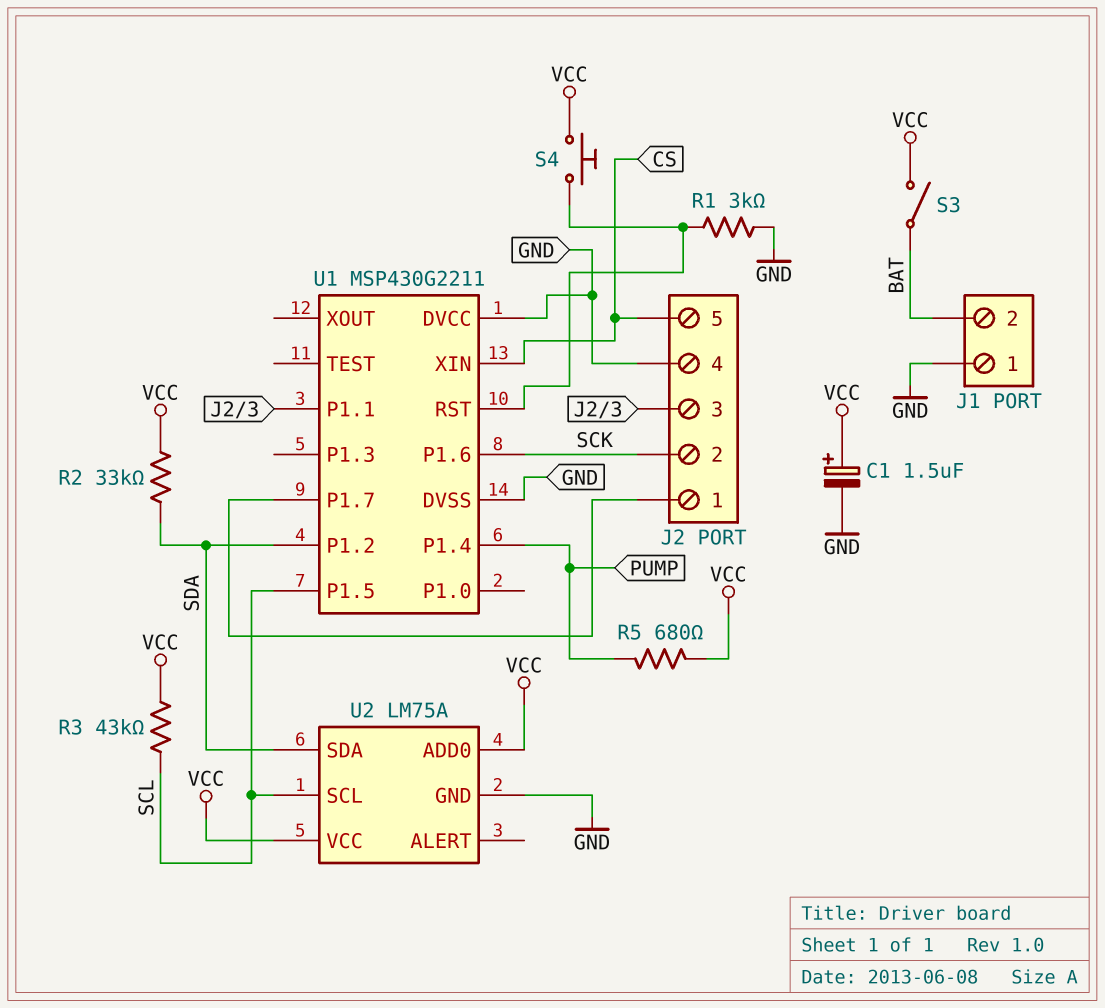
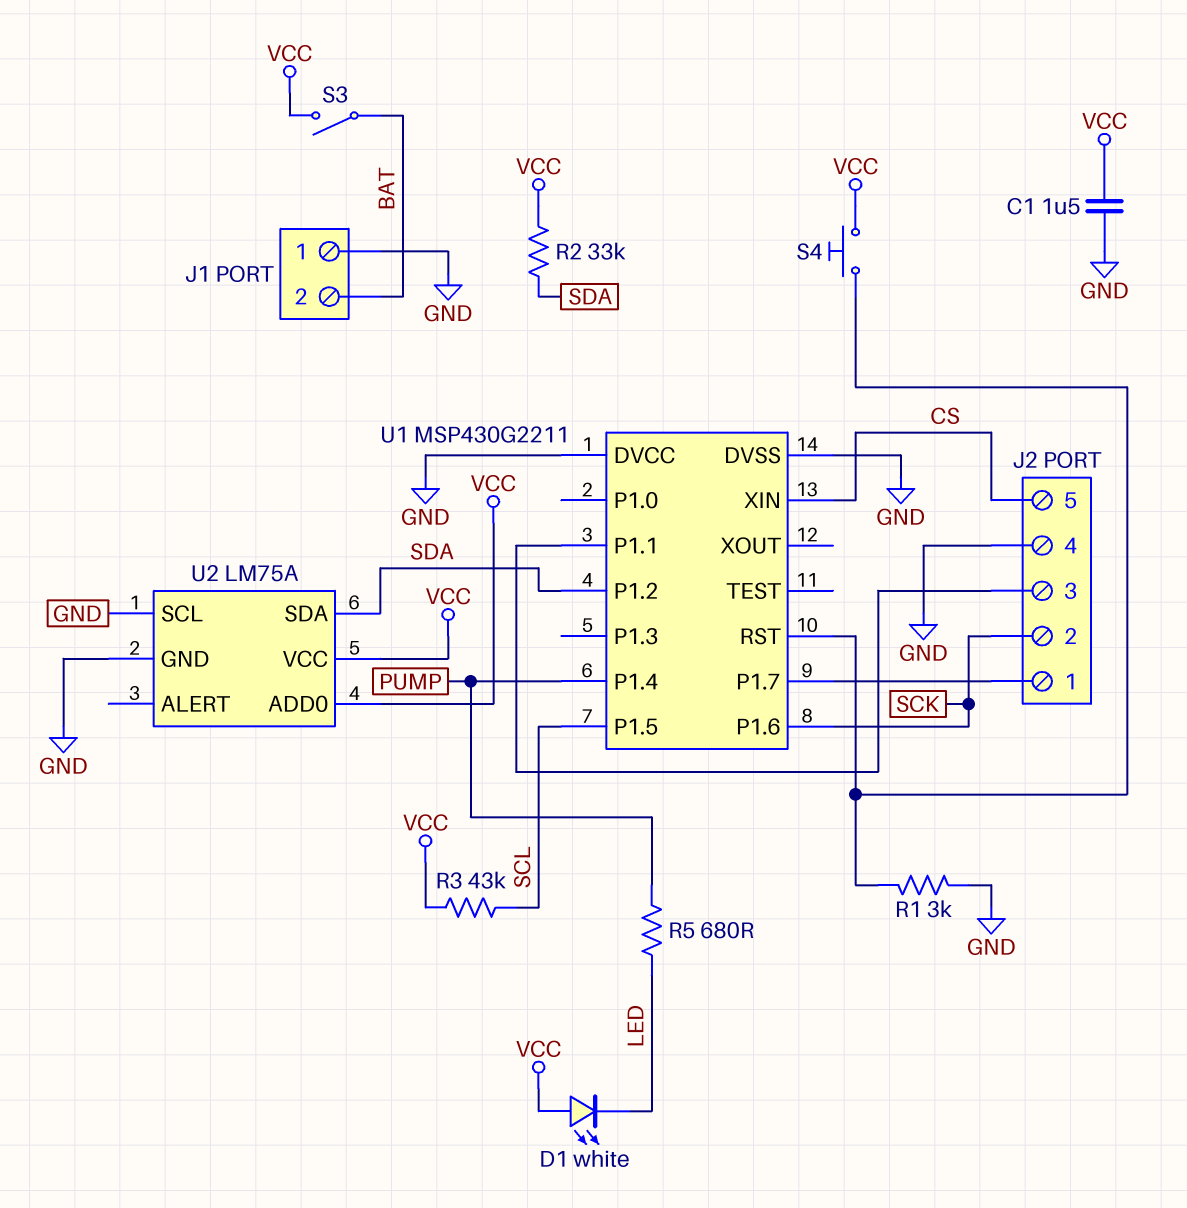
C1: 1.5uF (plus VCC, minus GND) -> 1.5uF (GND, VCC)
D1: none -> LED white (A VCC, K LED)
R5: 680 (PUMP, VCC) -> 680 (LED, PUMP)
U2 pin SCL: SCL -> GND

